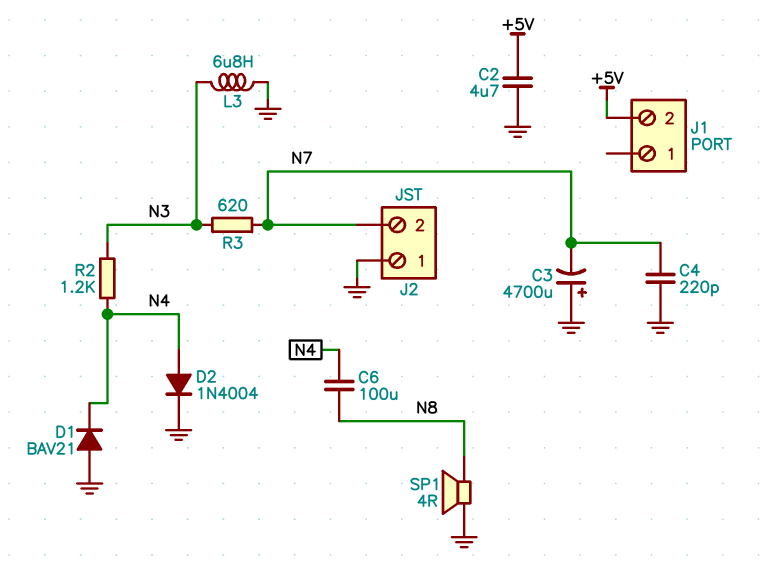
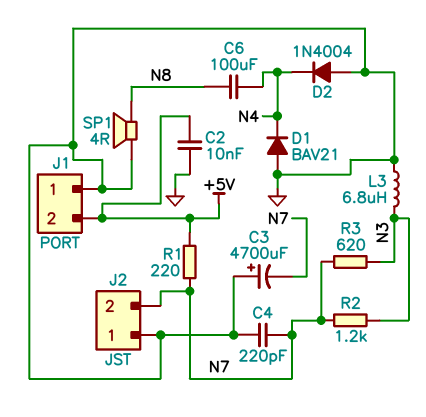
C2: 4.7uF (+5V, GND) -> 10nF (+5V, GND)
D2: diode 1N4004 (A N4, K GND) -> diode 1N4004 (A GND, K N4)
J1 pin 1: none -> GND
R1: none -> 220 (+5V, N7)
R2: 1.2k (N3, N4) -> 1.2k (N3, N7)

